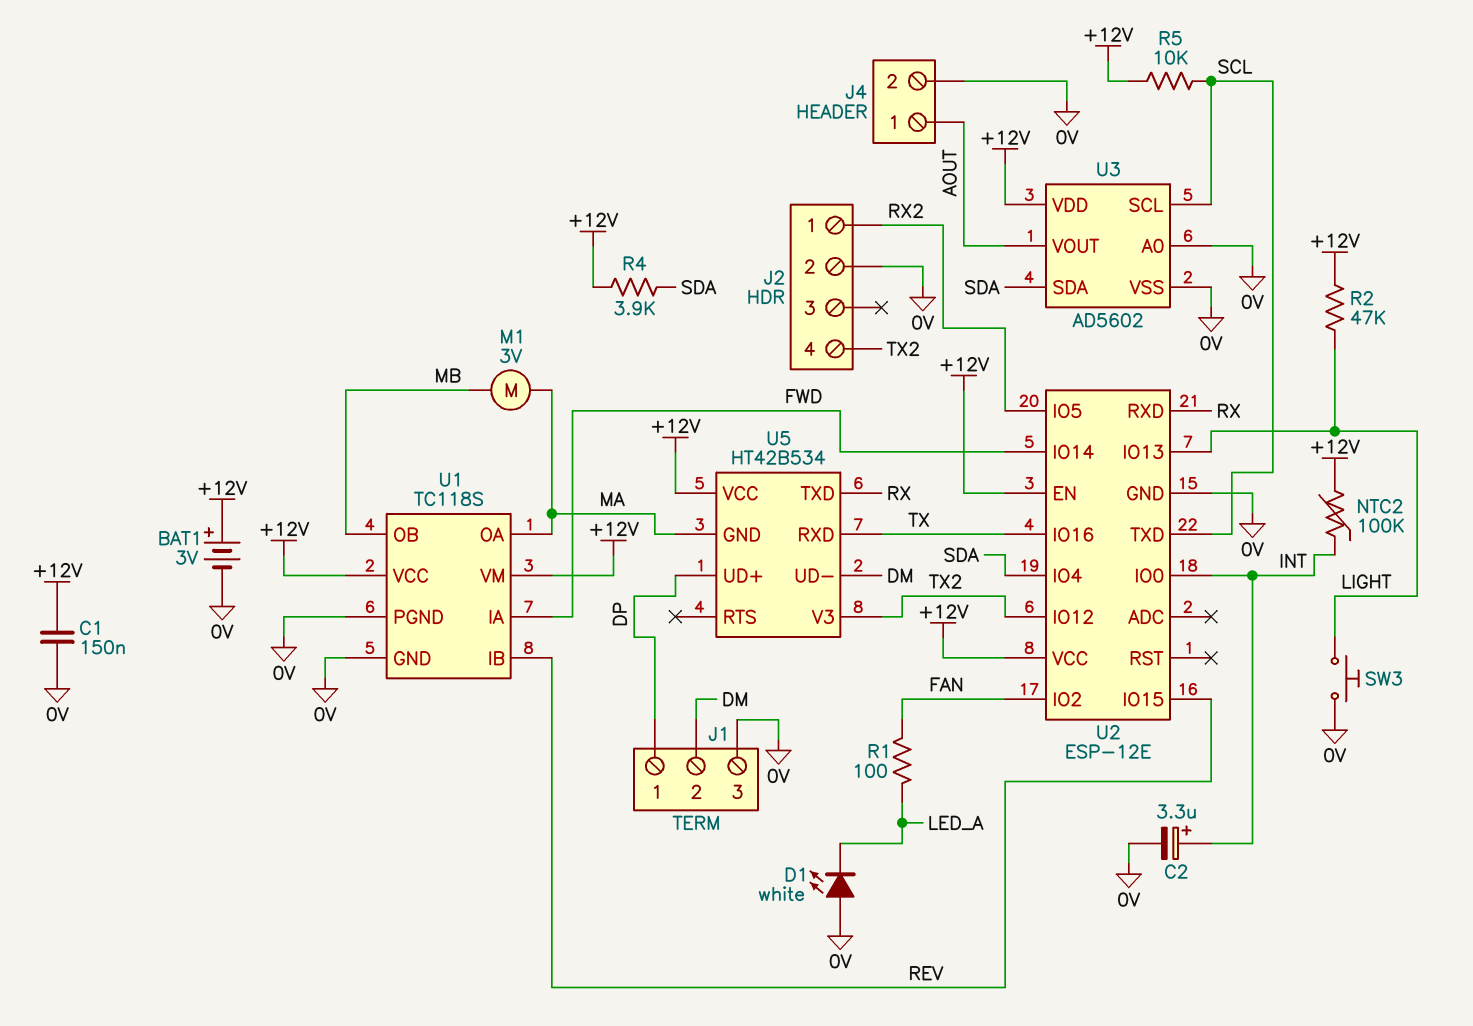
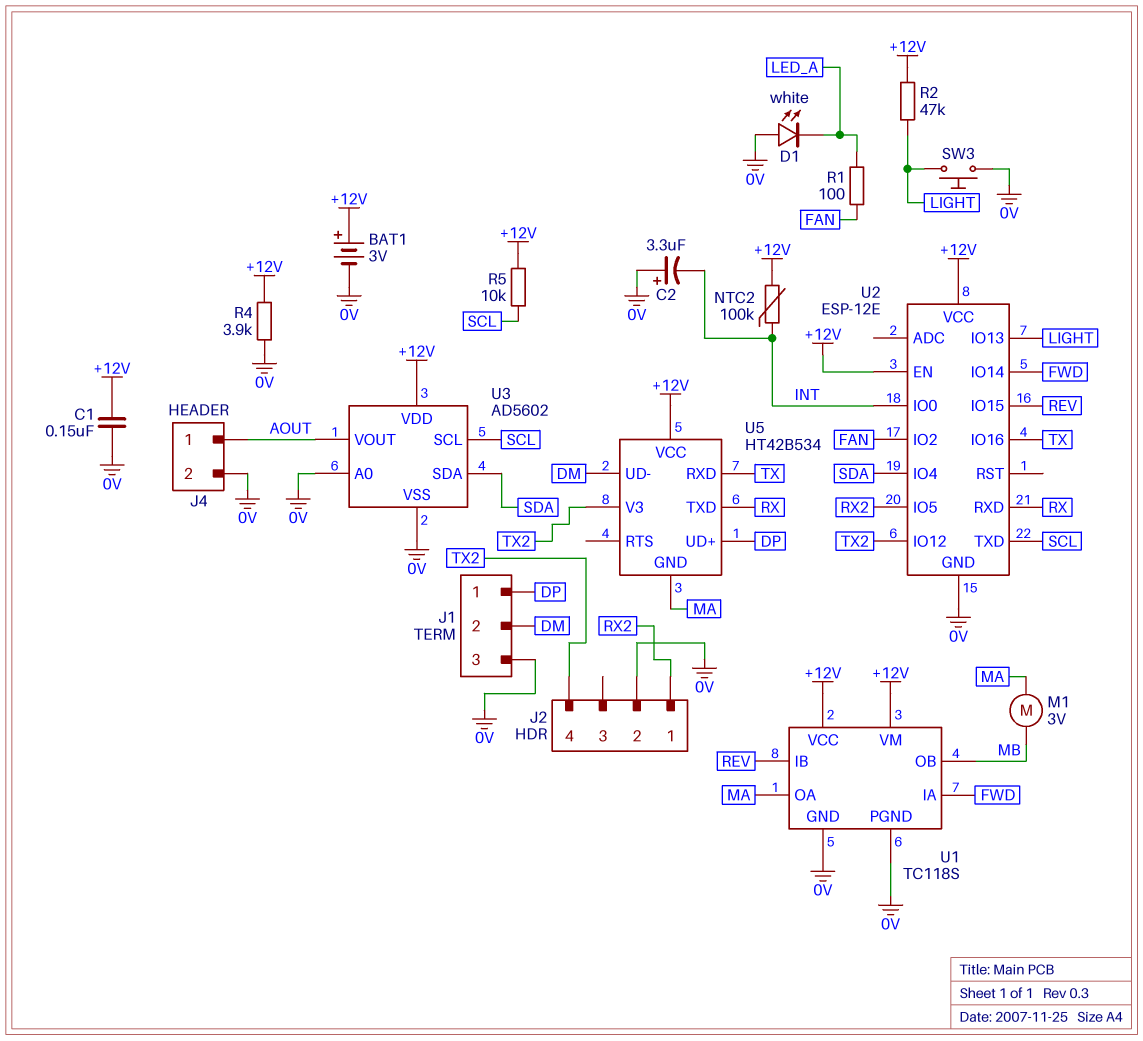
C2: 3.3uF (plus INT, minus 0V) -> 3.3uF (plus 0V, minus INT)
R4: 3.9k (+12V, SDA) -> 3.9k (+12V, 0V)

